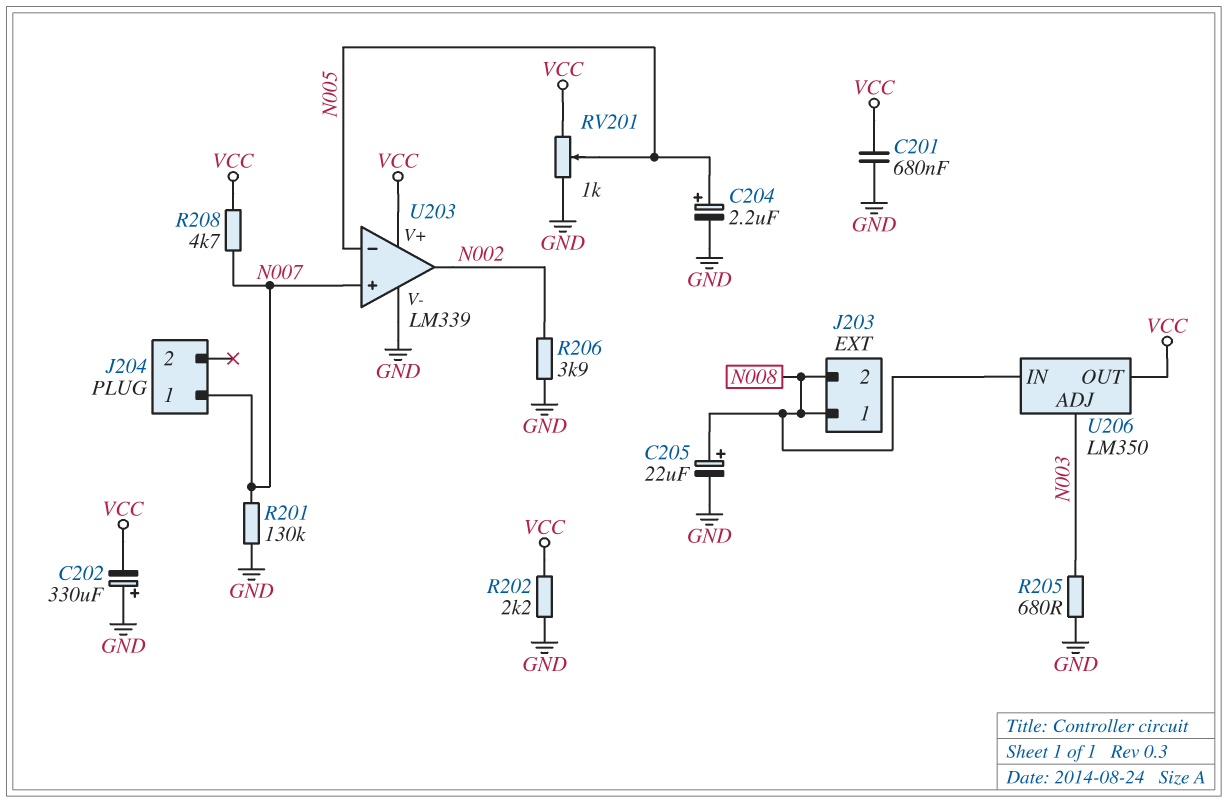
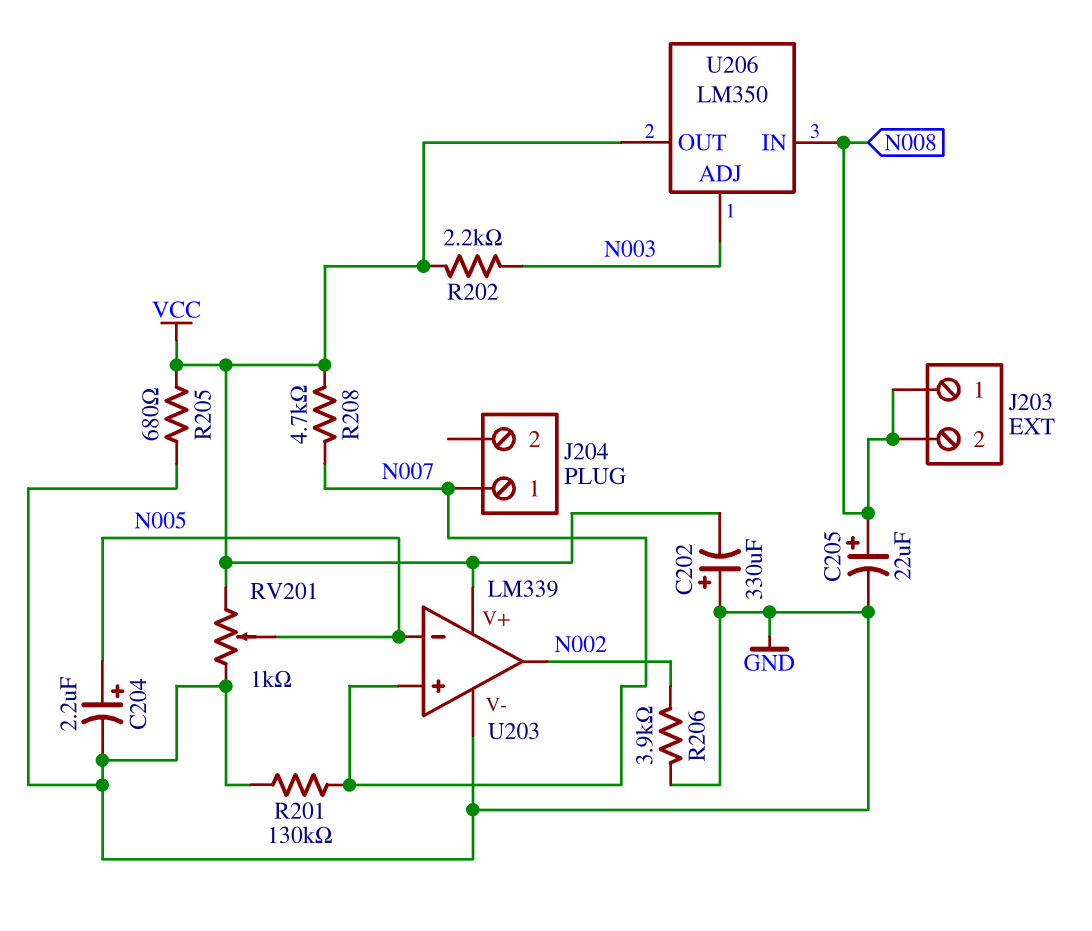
C201: 680nF (GND, VCC) -> none
R202: 2.2k (GND, VCC) -> 2.2k (N003, VCC)
R205: 680 (GND, N003) -> 680 (GND, VCC)

